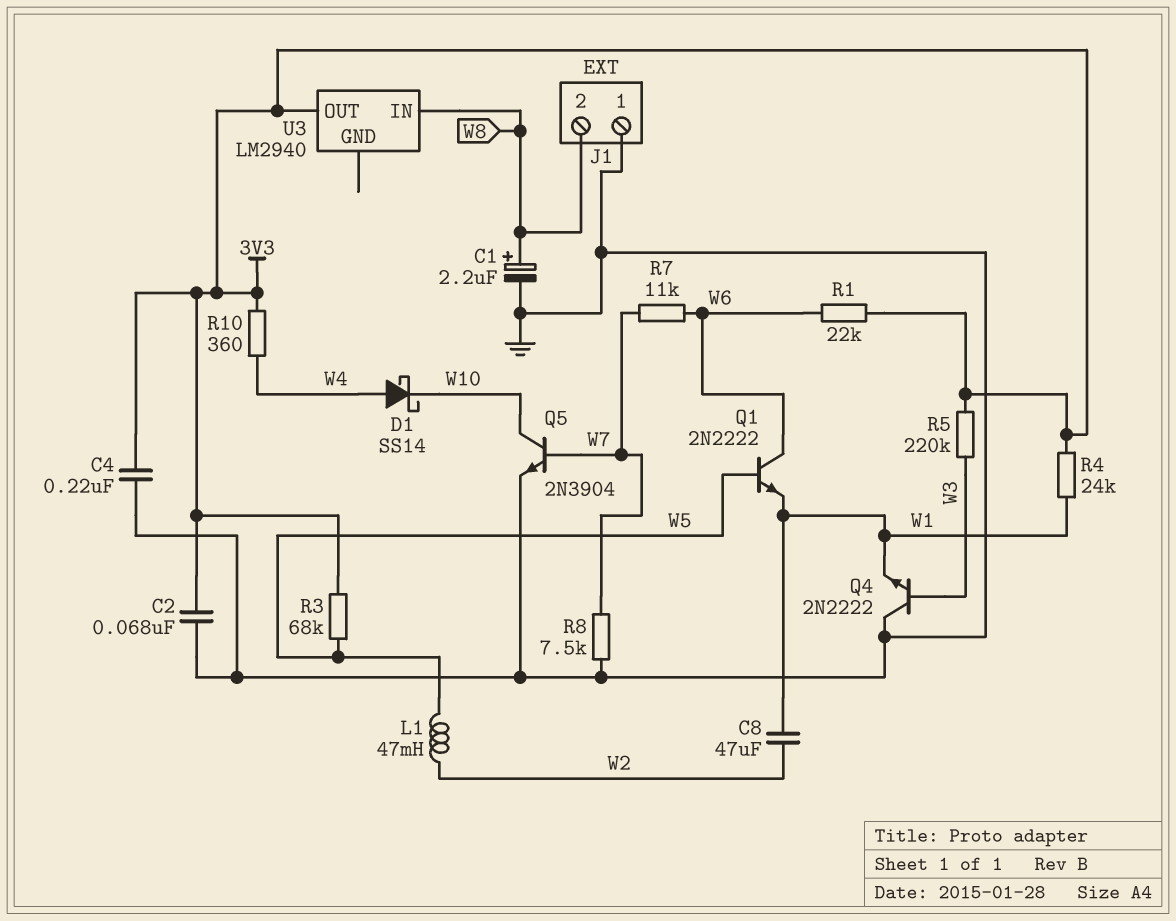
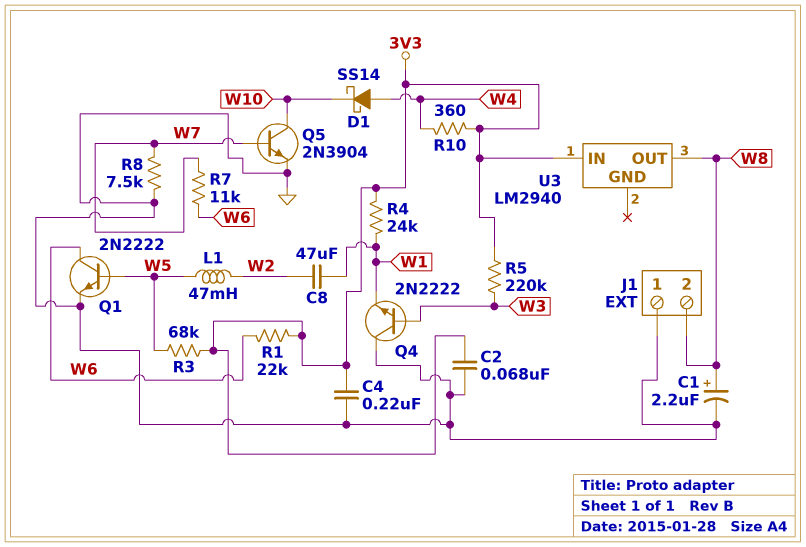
Q1: NPN 2N2222 (B W5, C W6, E W1) -> NPN 2N2222 (B W5, C W6, E GND)
U3 pin IN: W8 -> 3V3
U3 pin OUT: 3V3 -> W8

